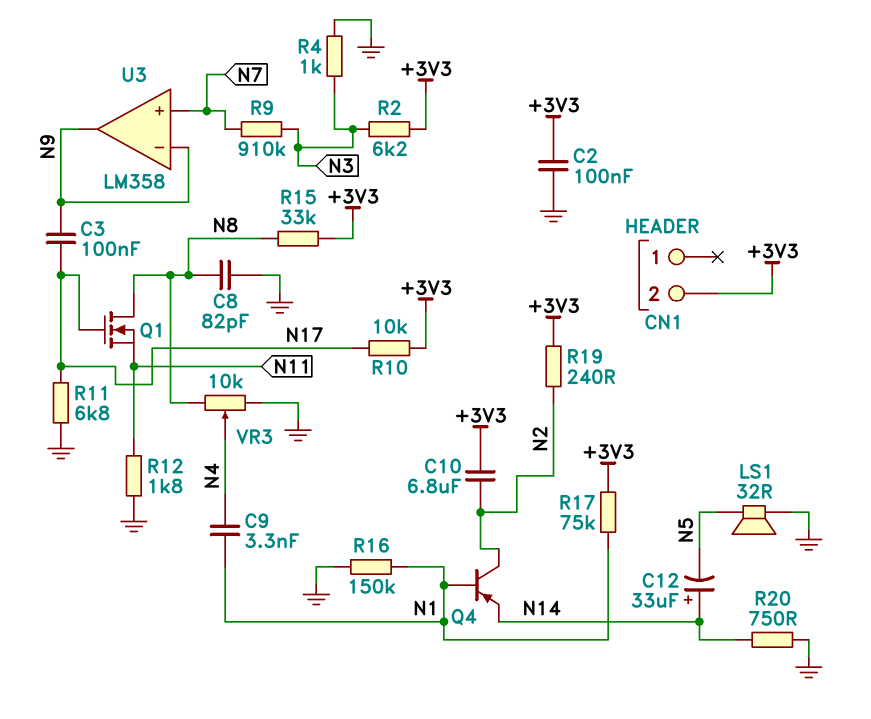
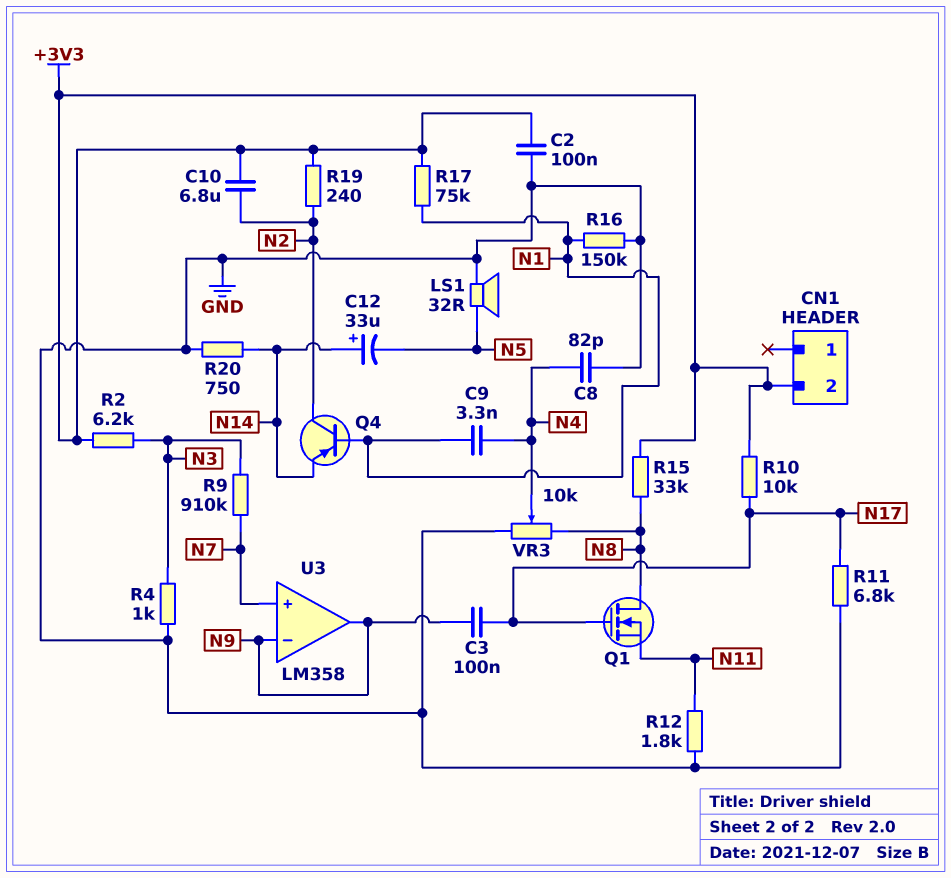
C8: 82pF (GND, N8) -> 82pF (GND, N4)

